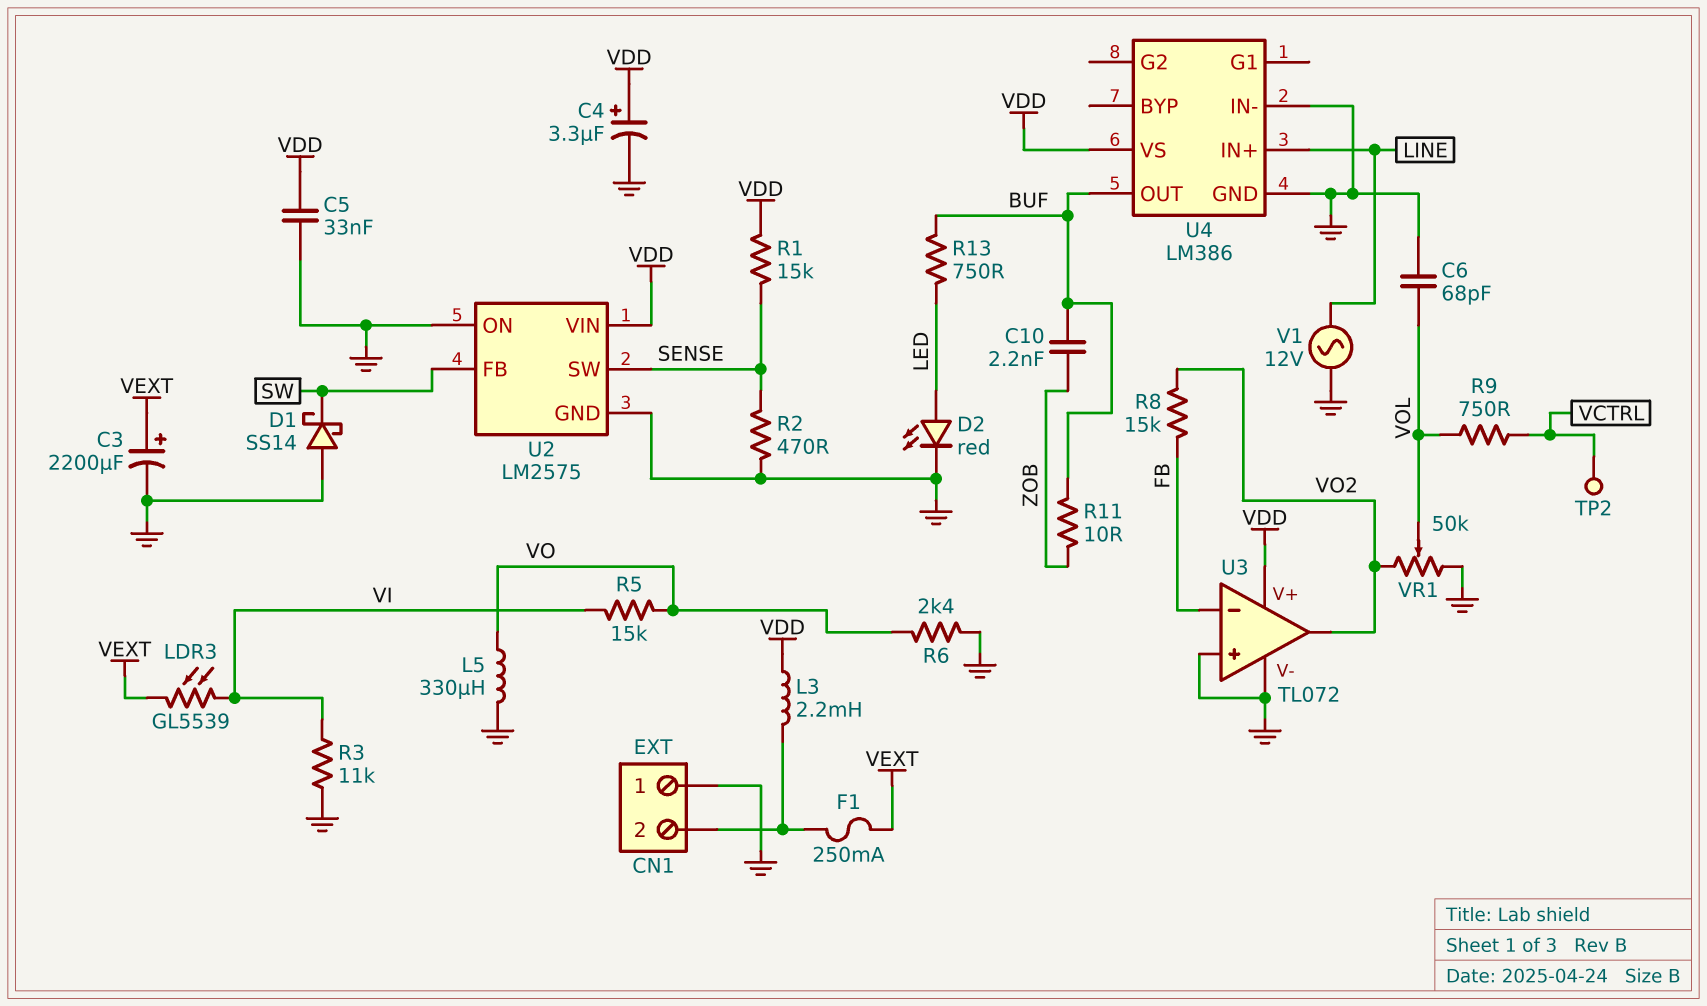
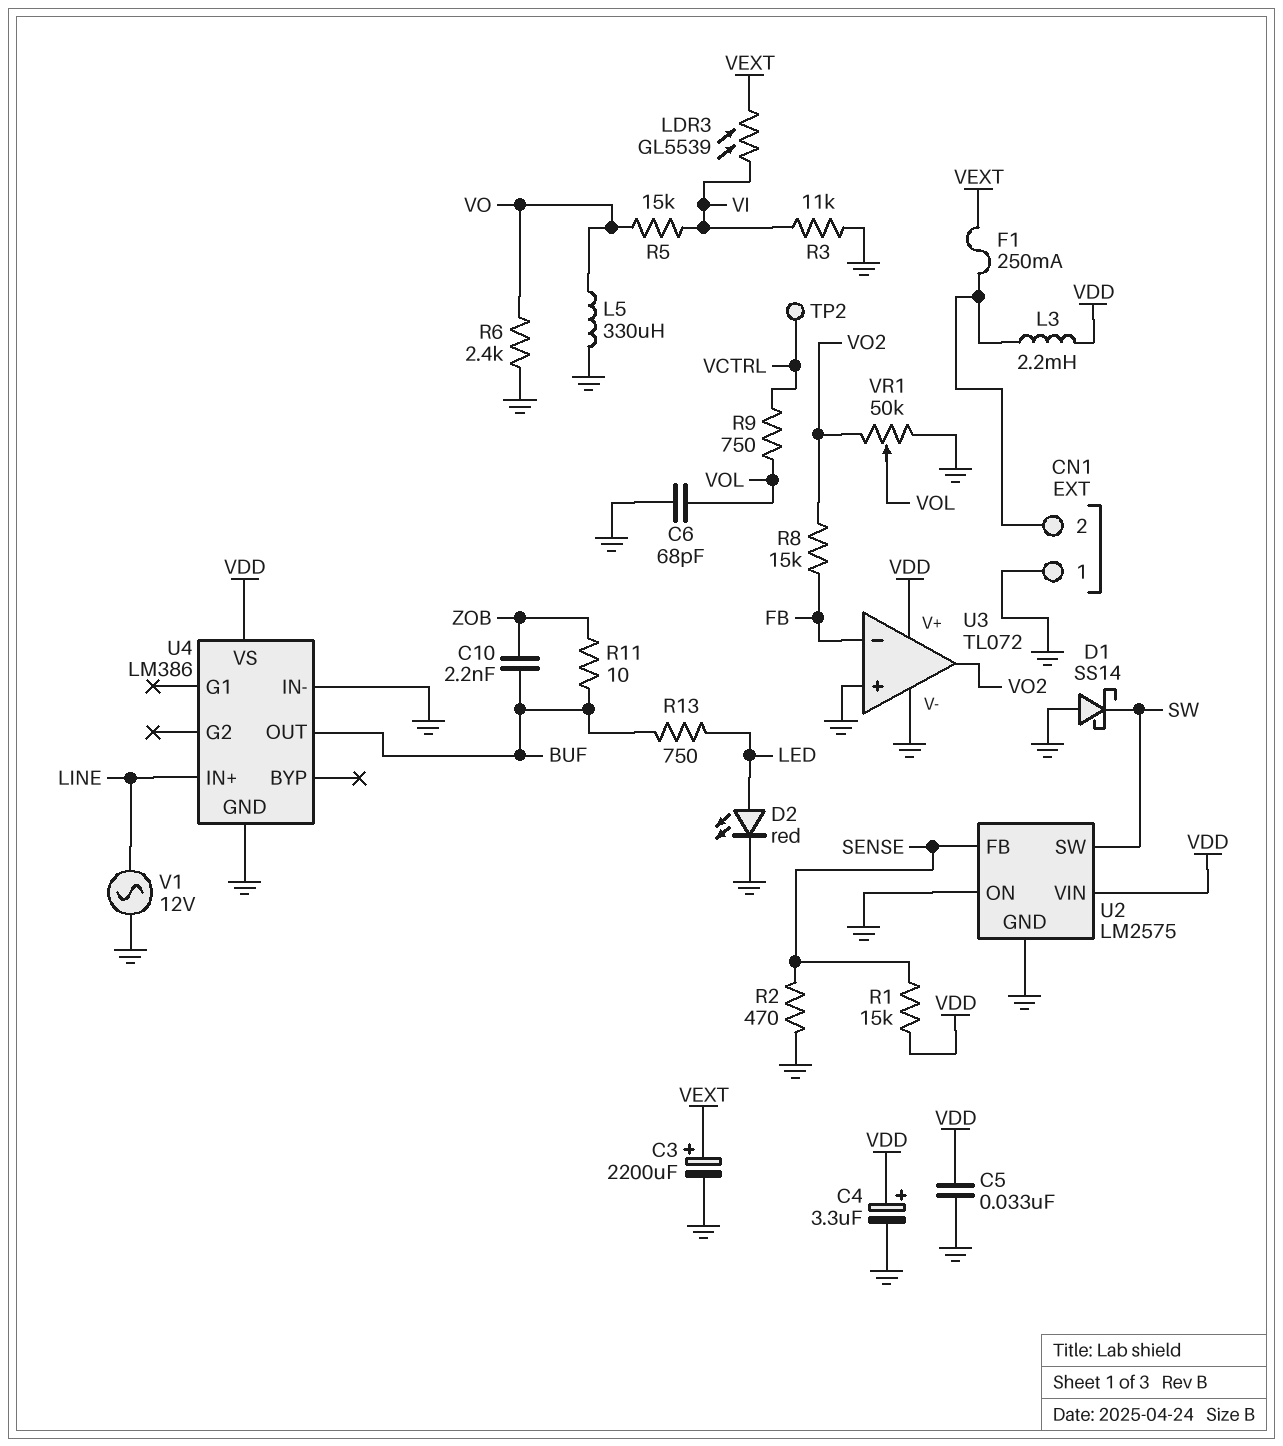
U2 pin FB: SW -> SENSE
U2 pin SW: SENSE -> SW

